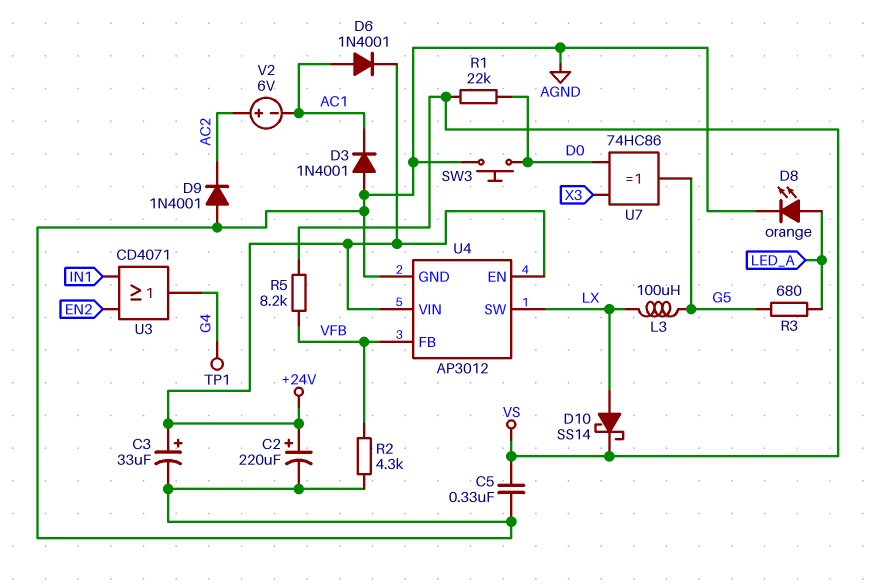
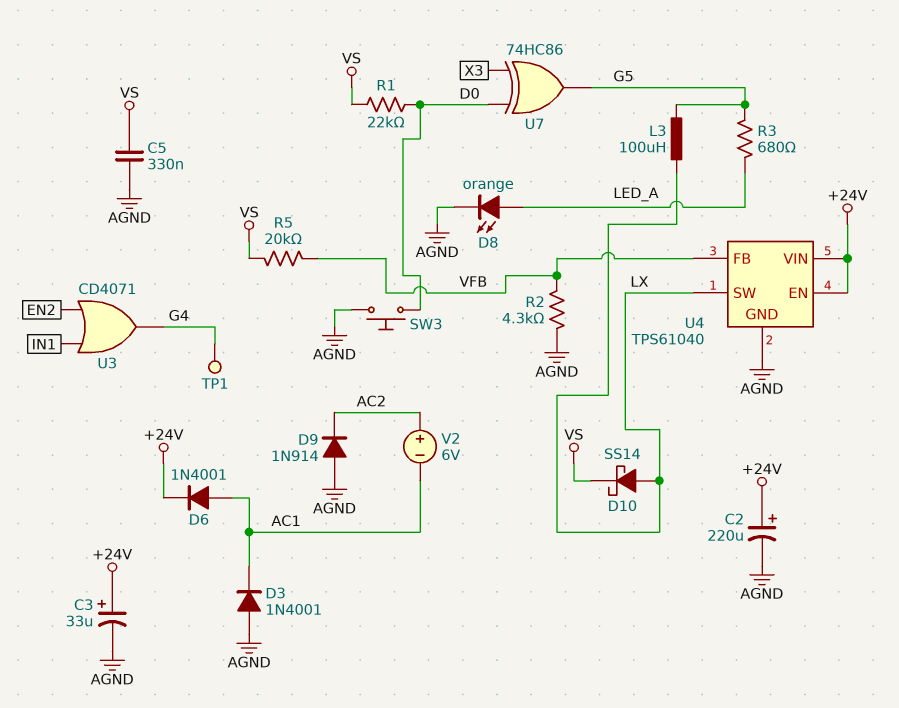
D9: diode 1N4001 (A AGND, K AC2) -> diode 1N914 (A AGND, K AC2)
R5: 8.2k (VFB, VS) -> 20k (VFB, VS)
U4: AP3012 -> TPS61040

